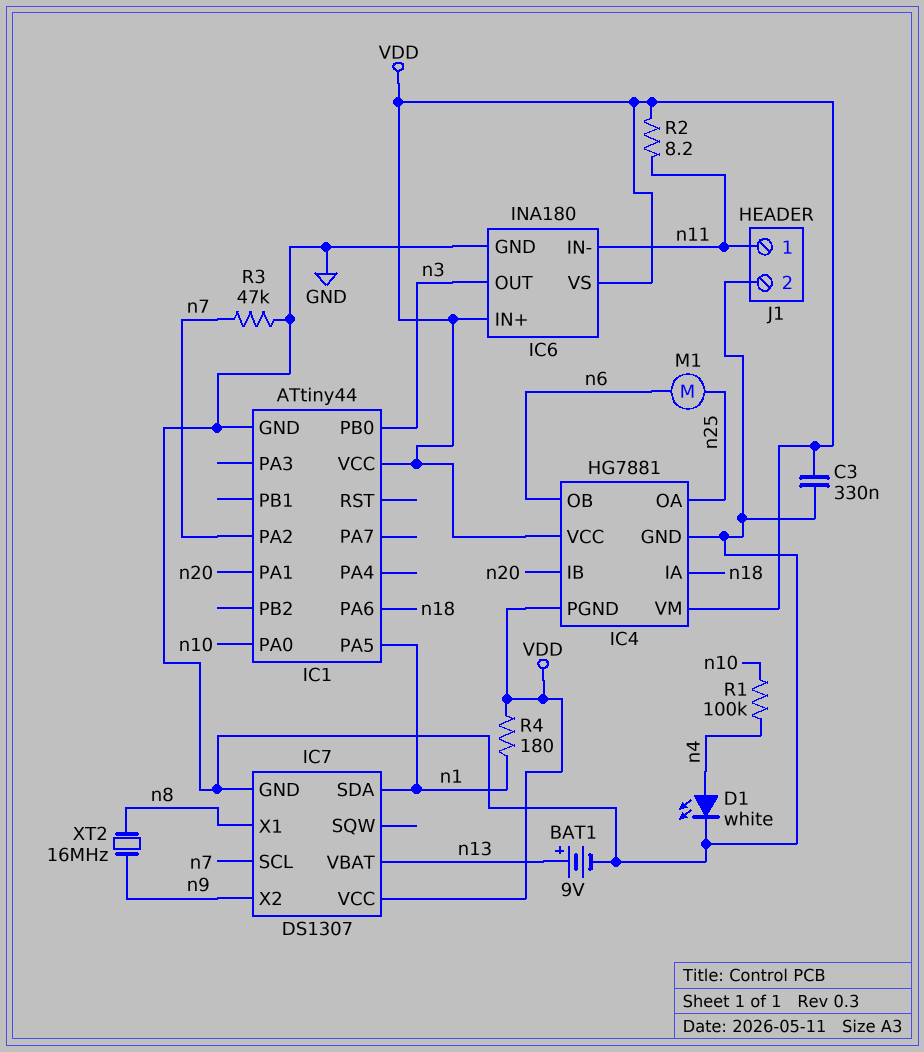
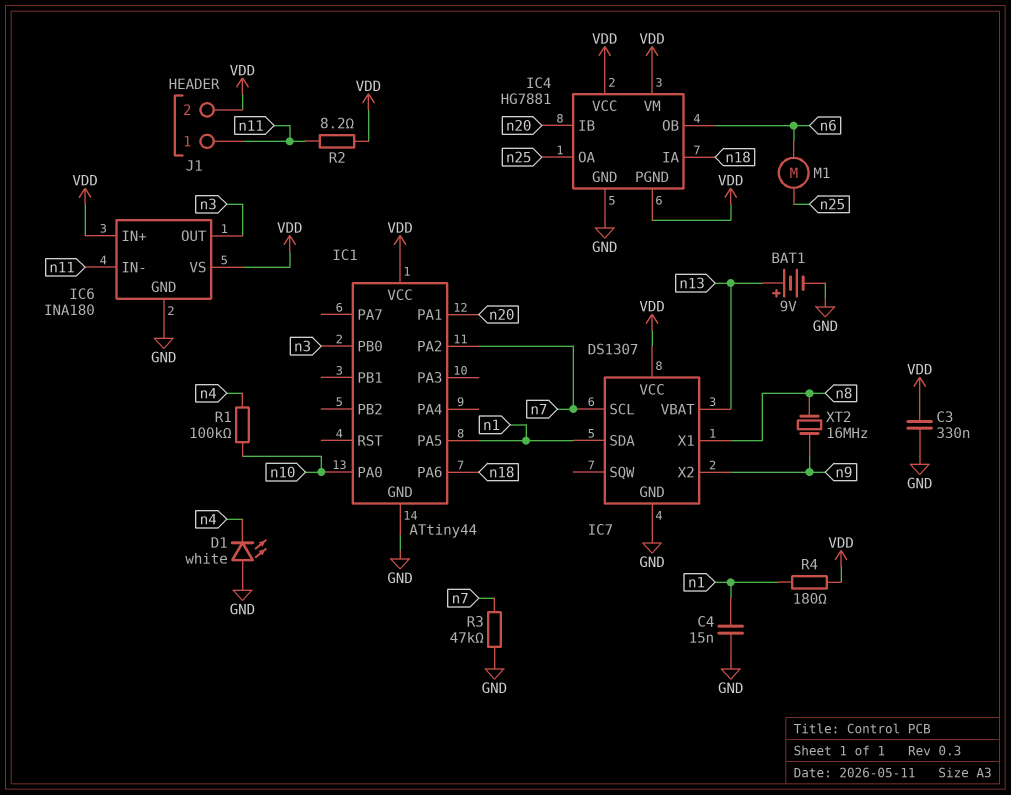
C4: none -> 15nF (GND, n1)
D1: LED white (A n4, K GND) -> LED white (A GND, K n4)
J1 pin 2: GND -> VDD

